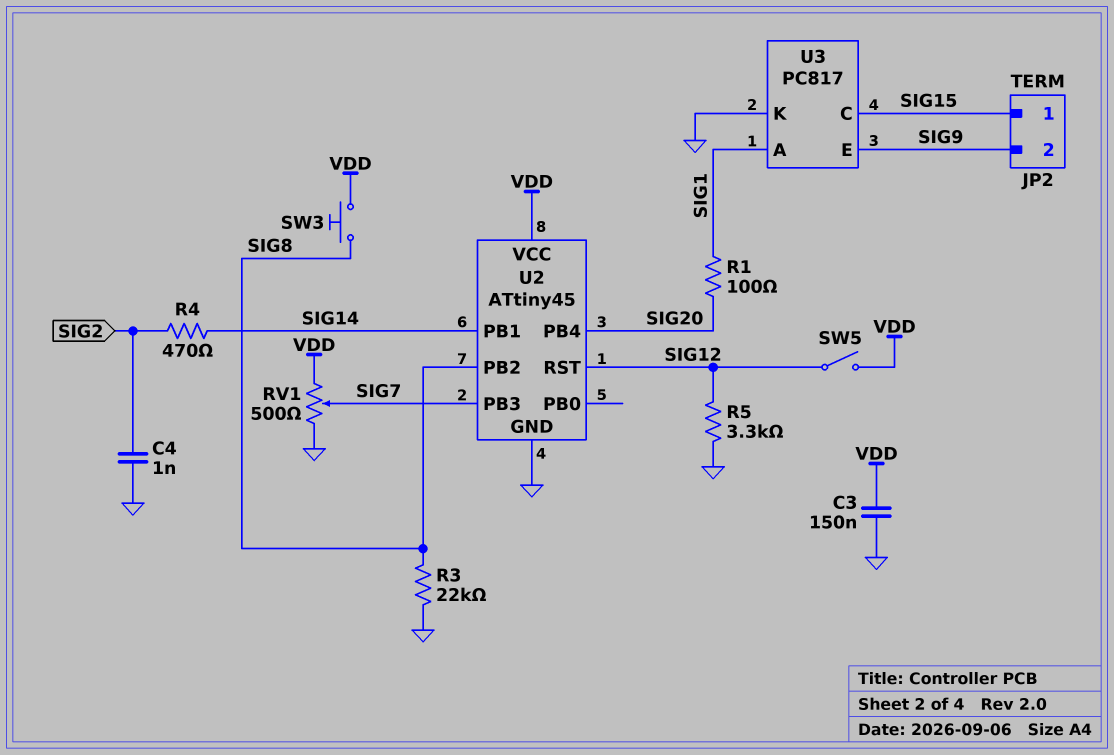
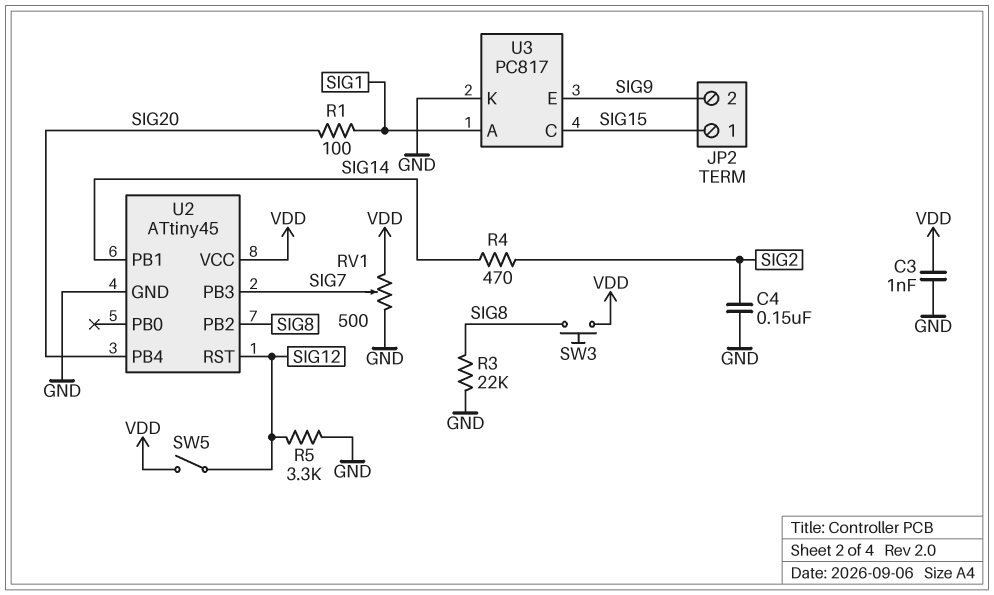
C3: 150nF (GND, VDD) -> 1nF (GND, VDD)
C4: 1nF (GND, SIG2) -> 150nF (GND, SIG2)

